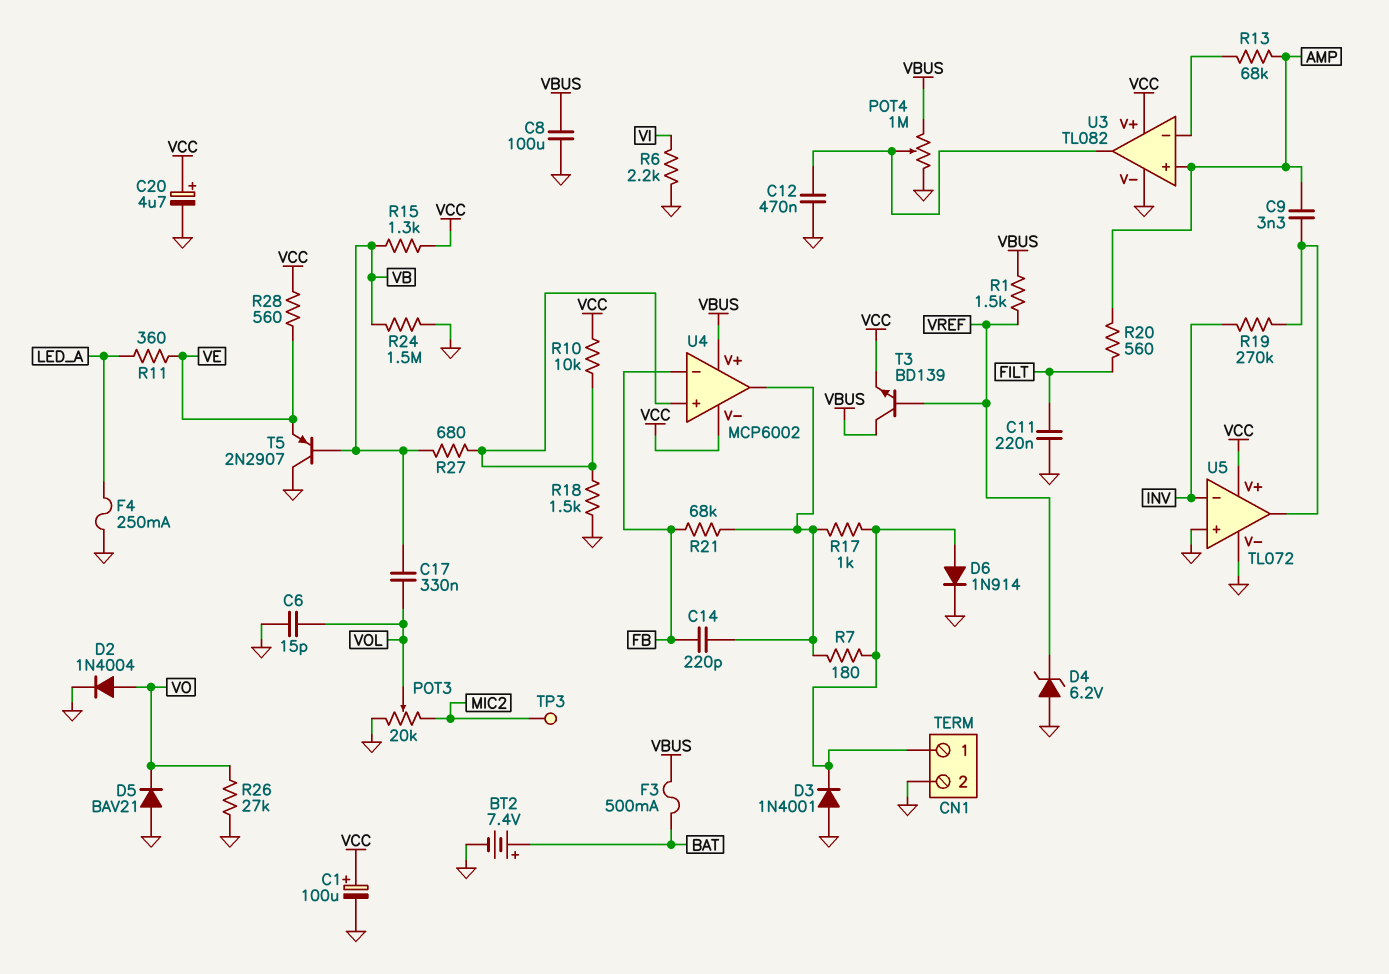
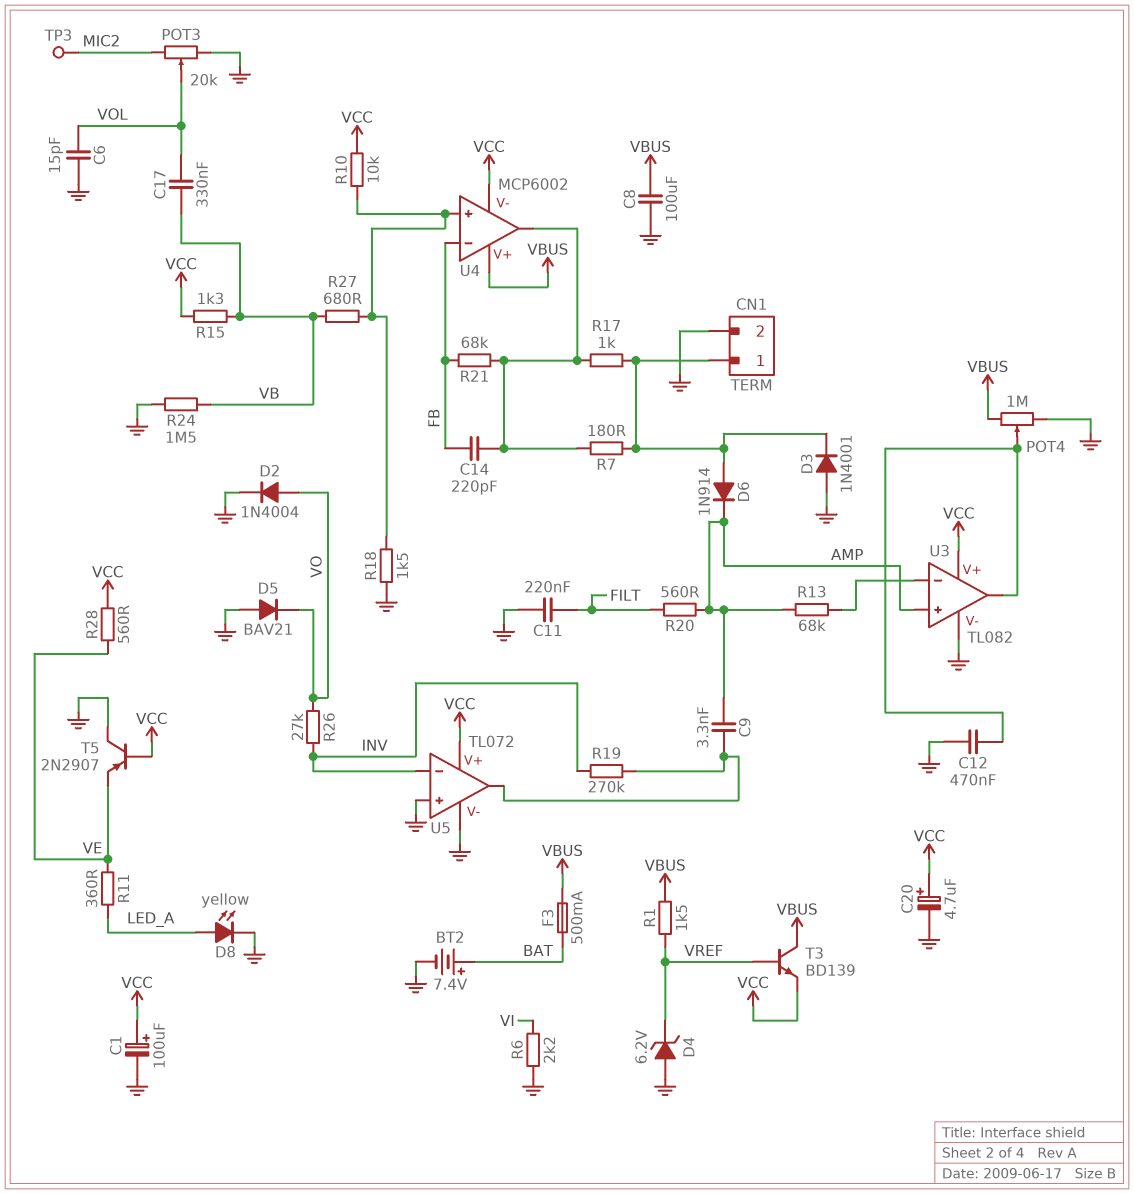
D6: diode 1N914 (A CN1/1, K GND) -> diode 1N914 (A CN1/1, K AMP)
D8: none -> LED yellow (A LED_A, K GND)
F4: 250mA (GND, LED_A) -> none
R26: 27k (GND, VO) -> 27k (INV, VO)
T5: PNP 2N2907 (B VB, C GND, E VE) -> PNP 2N2907 (B VCC, C GND, E VE)

